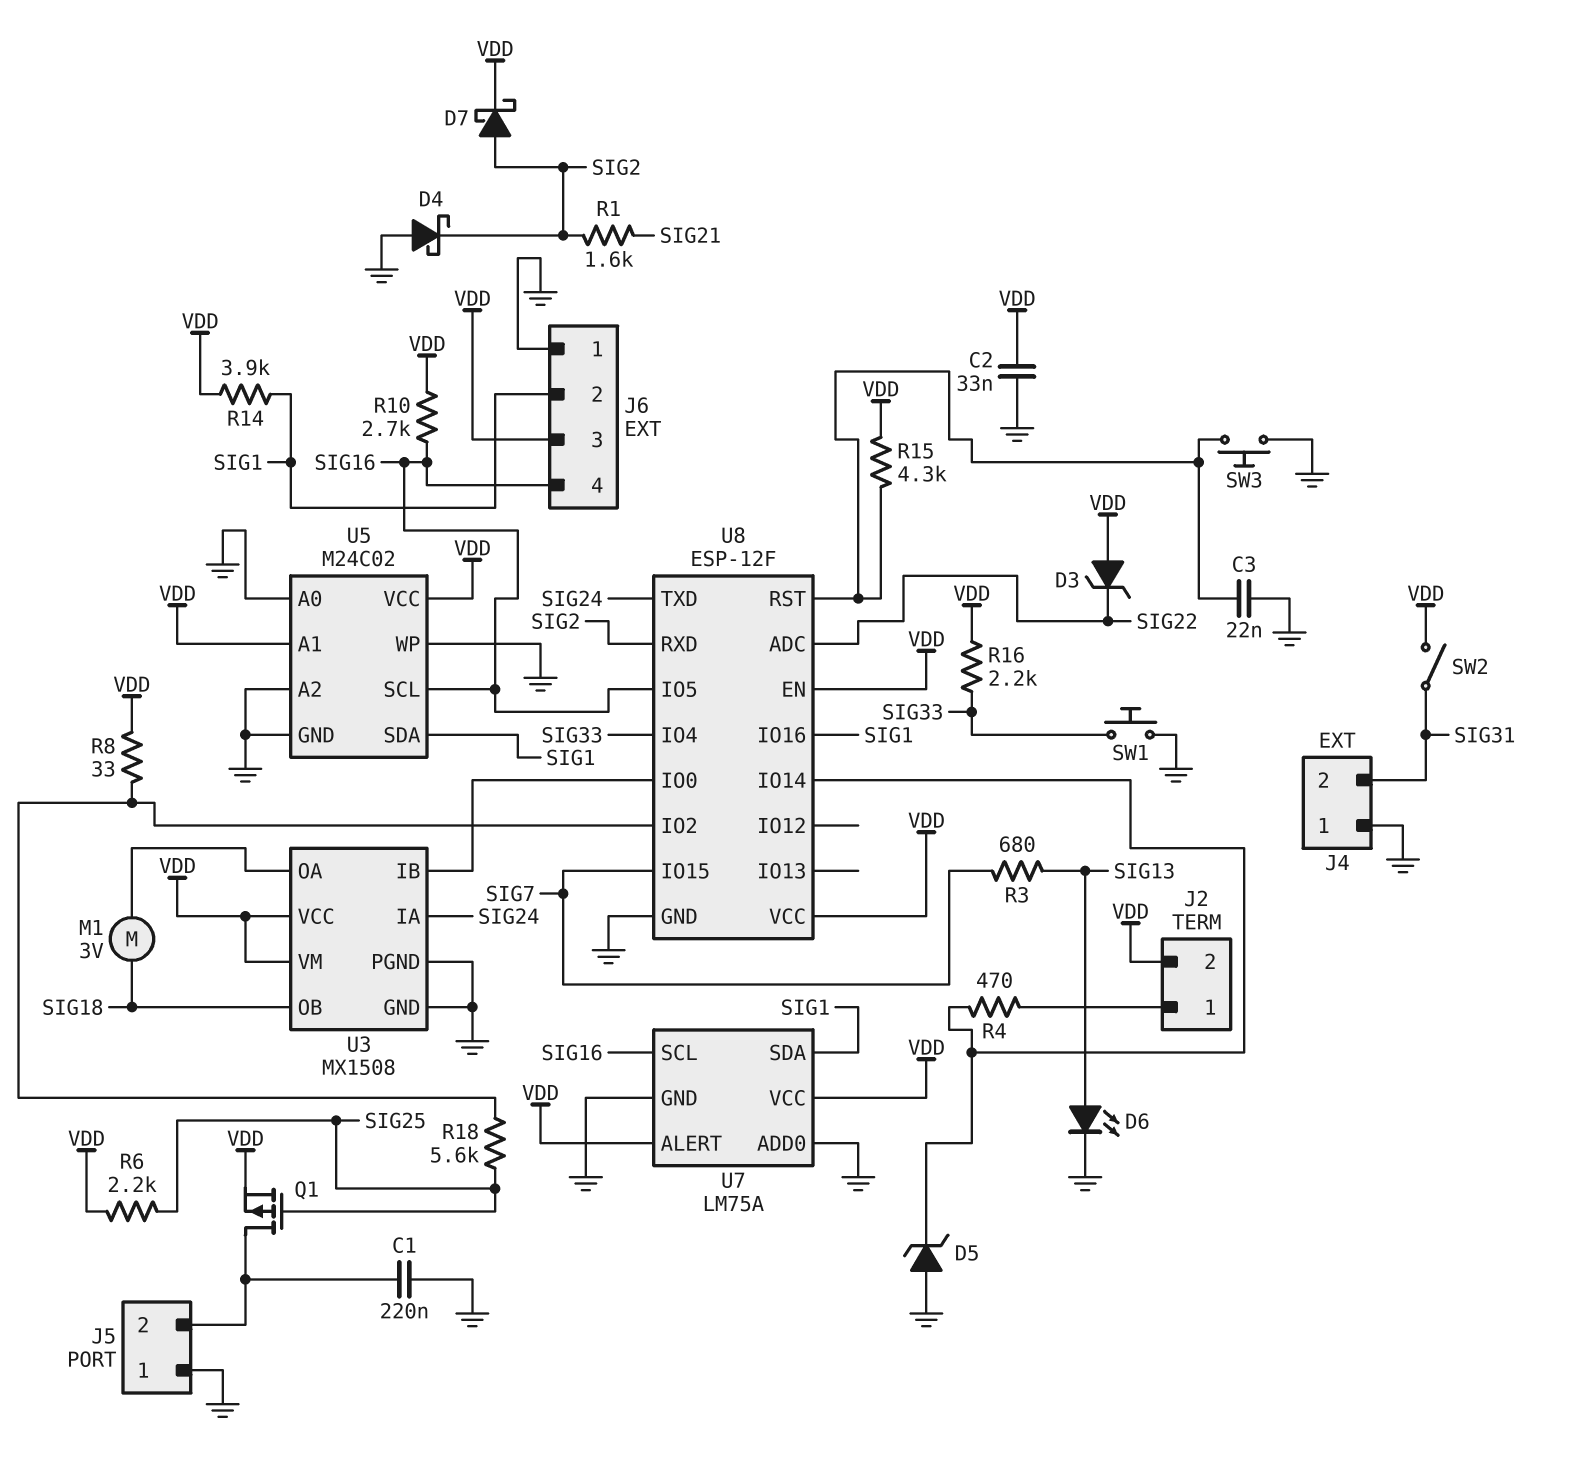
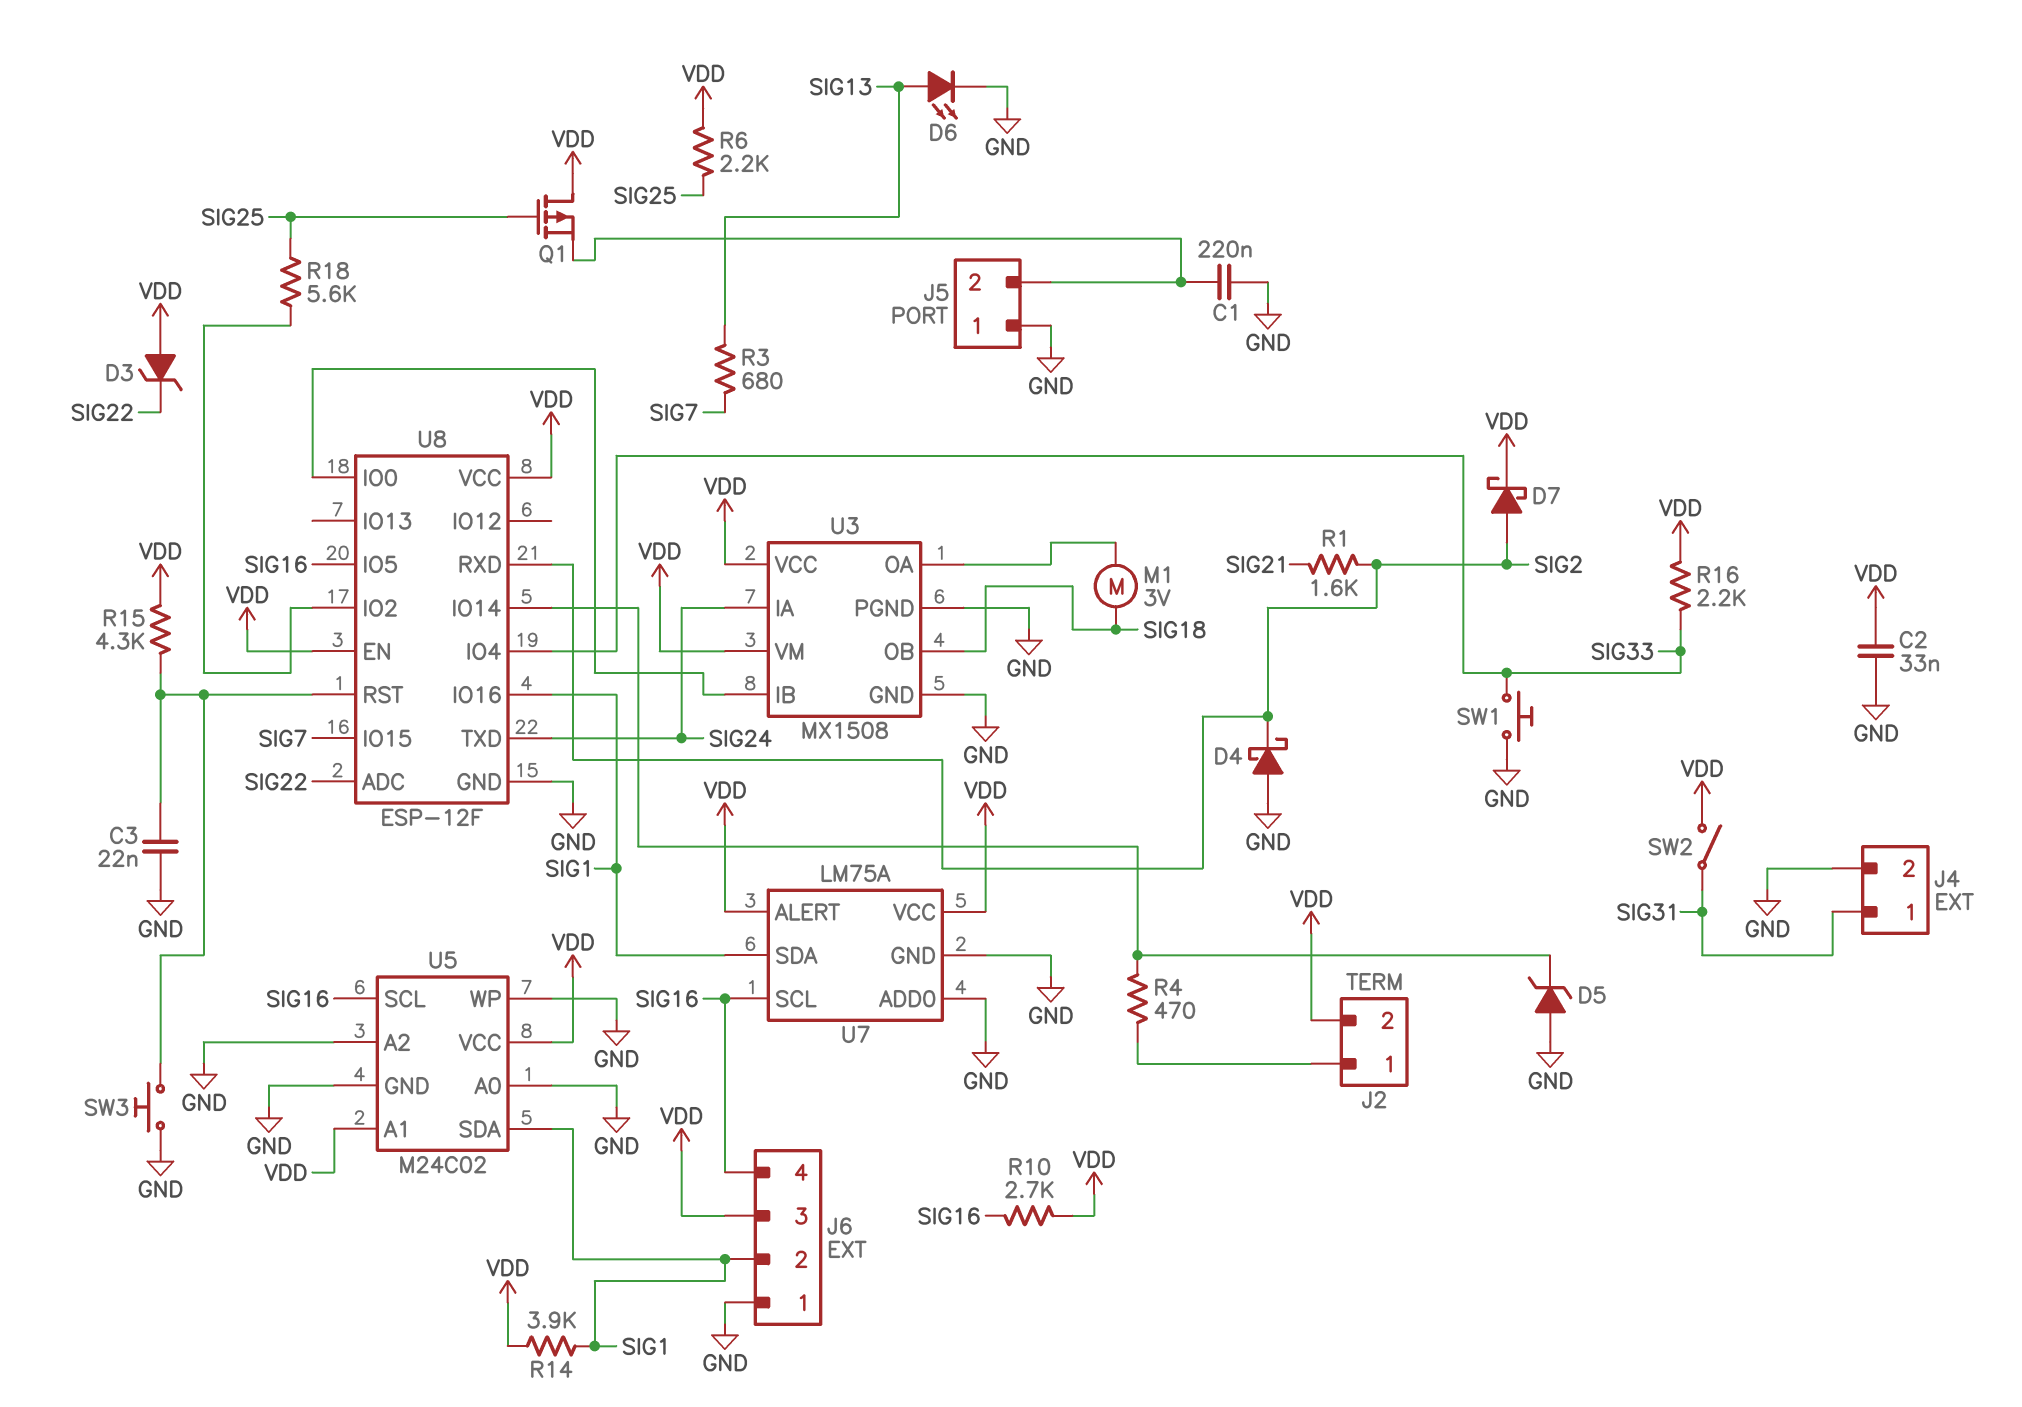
J4 pin 1: GND -> SIG31
J4 pin 2: SIG31 -> GND
Q1: PMOS (G SIG25, D J5/2, S VDD) -> PMOS (G SIG25, D VDD, S J5/2)
R8: 33 (U8/IO2, VDD) -> none

